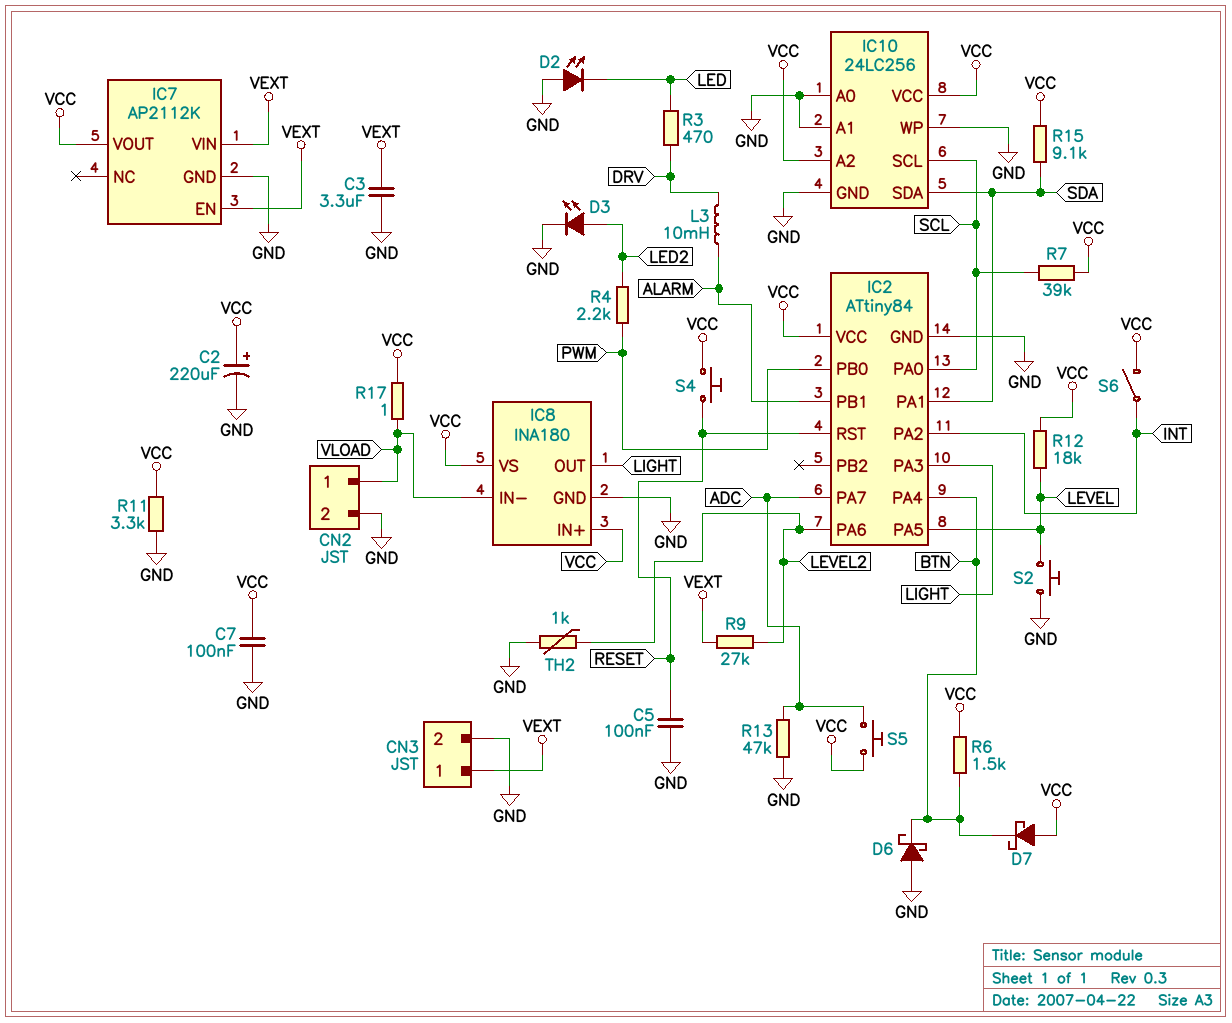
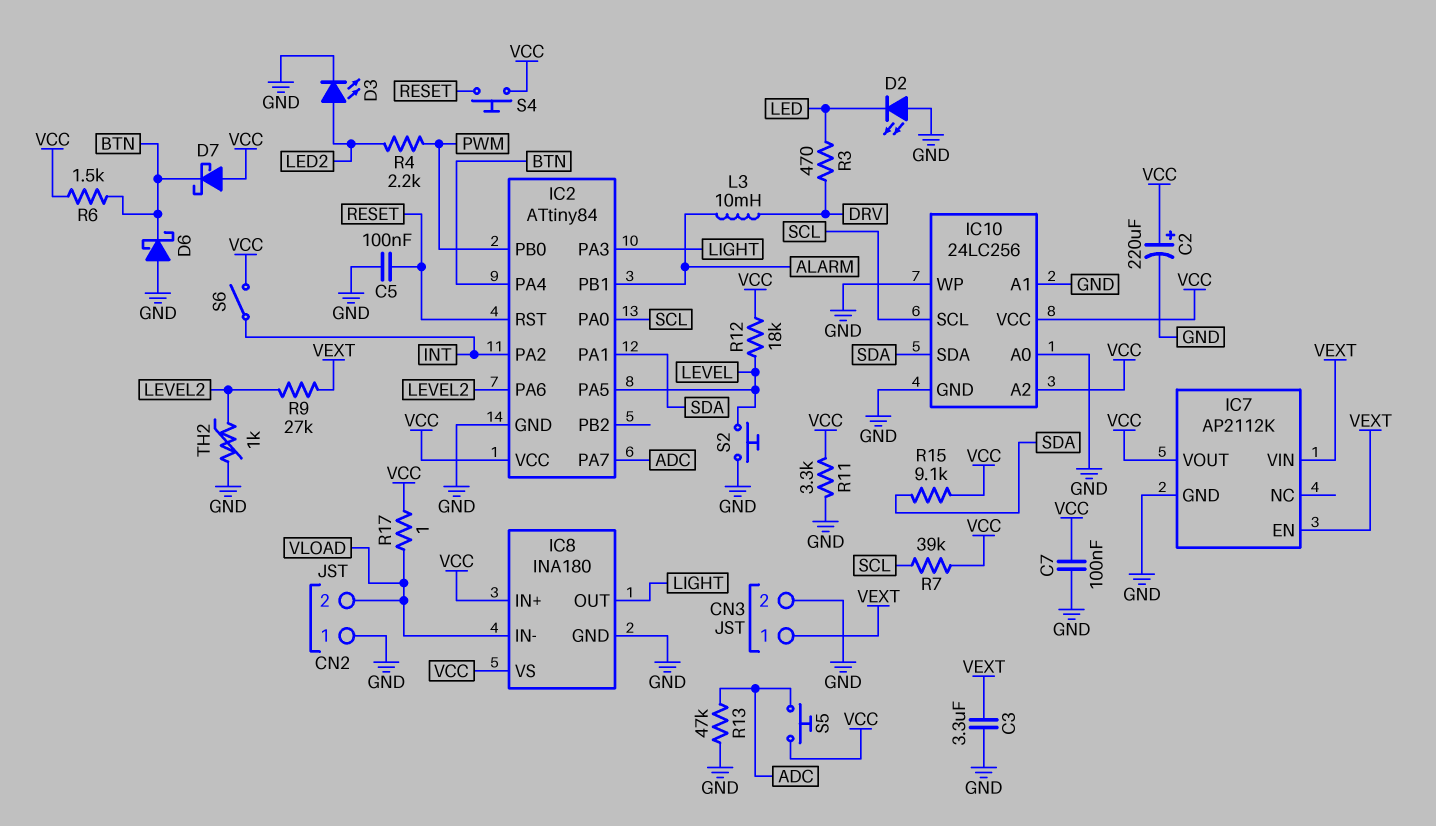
CN2 pin 1: VLOAD -> GND
CN2 pin 2: GND -> VLOAD

